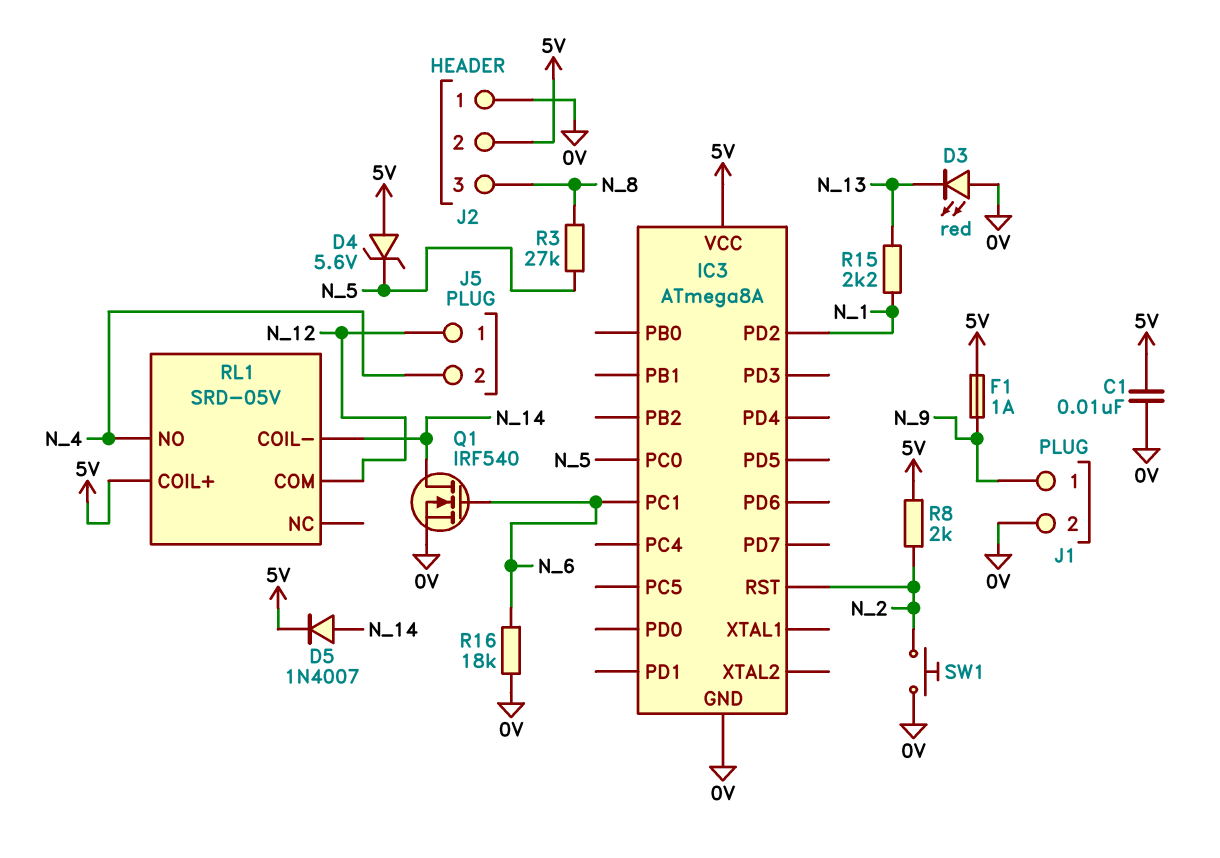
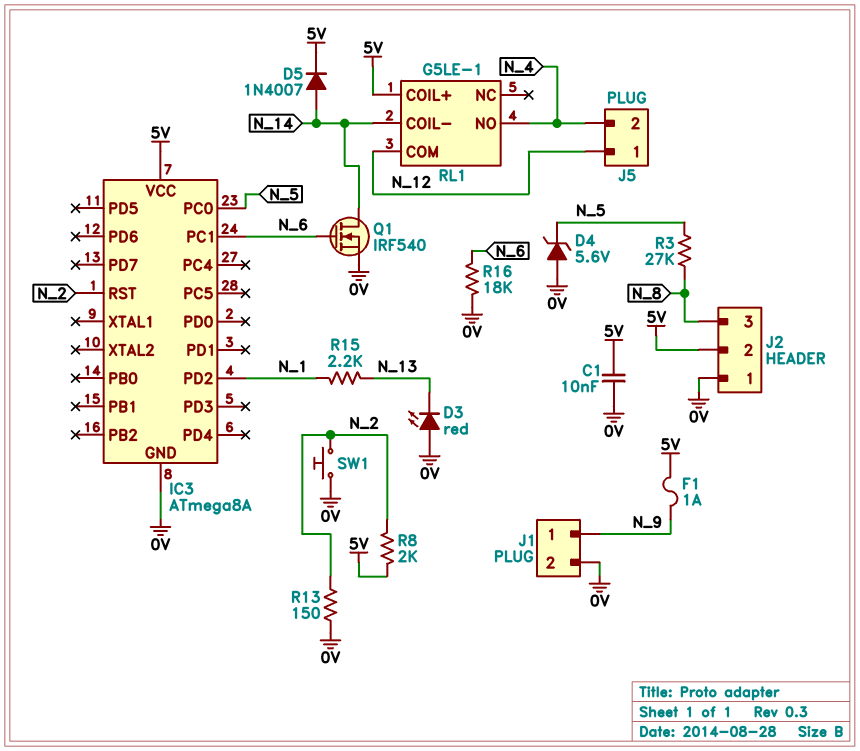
D4: zener 5.6V (A 5V, K N_5) -> zener 5.6V (A 0V, K N_5)
R13: none -> 150 (0V, N_2)
RL1: SRD-05V -> G5LE-1

